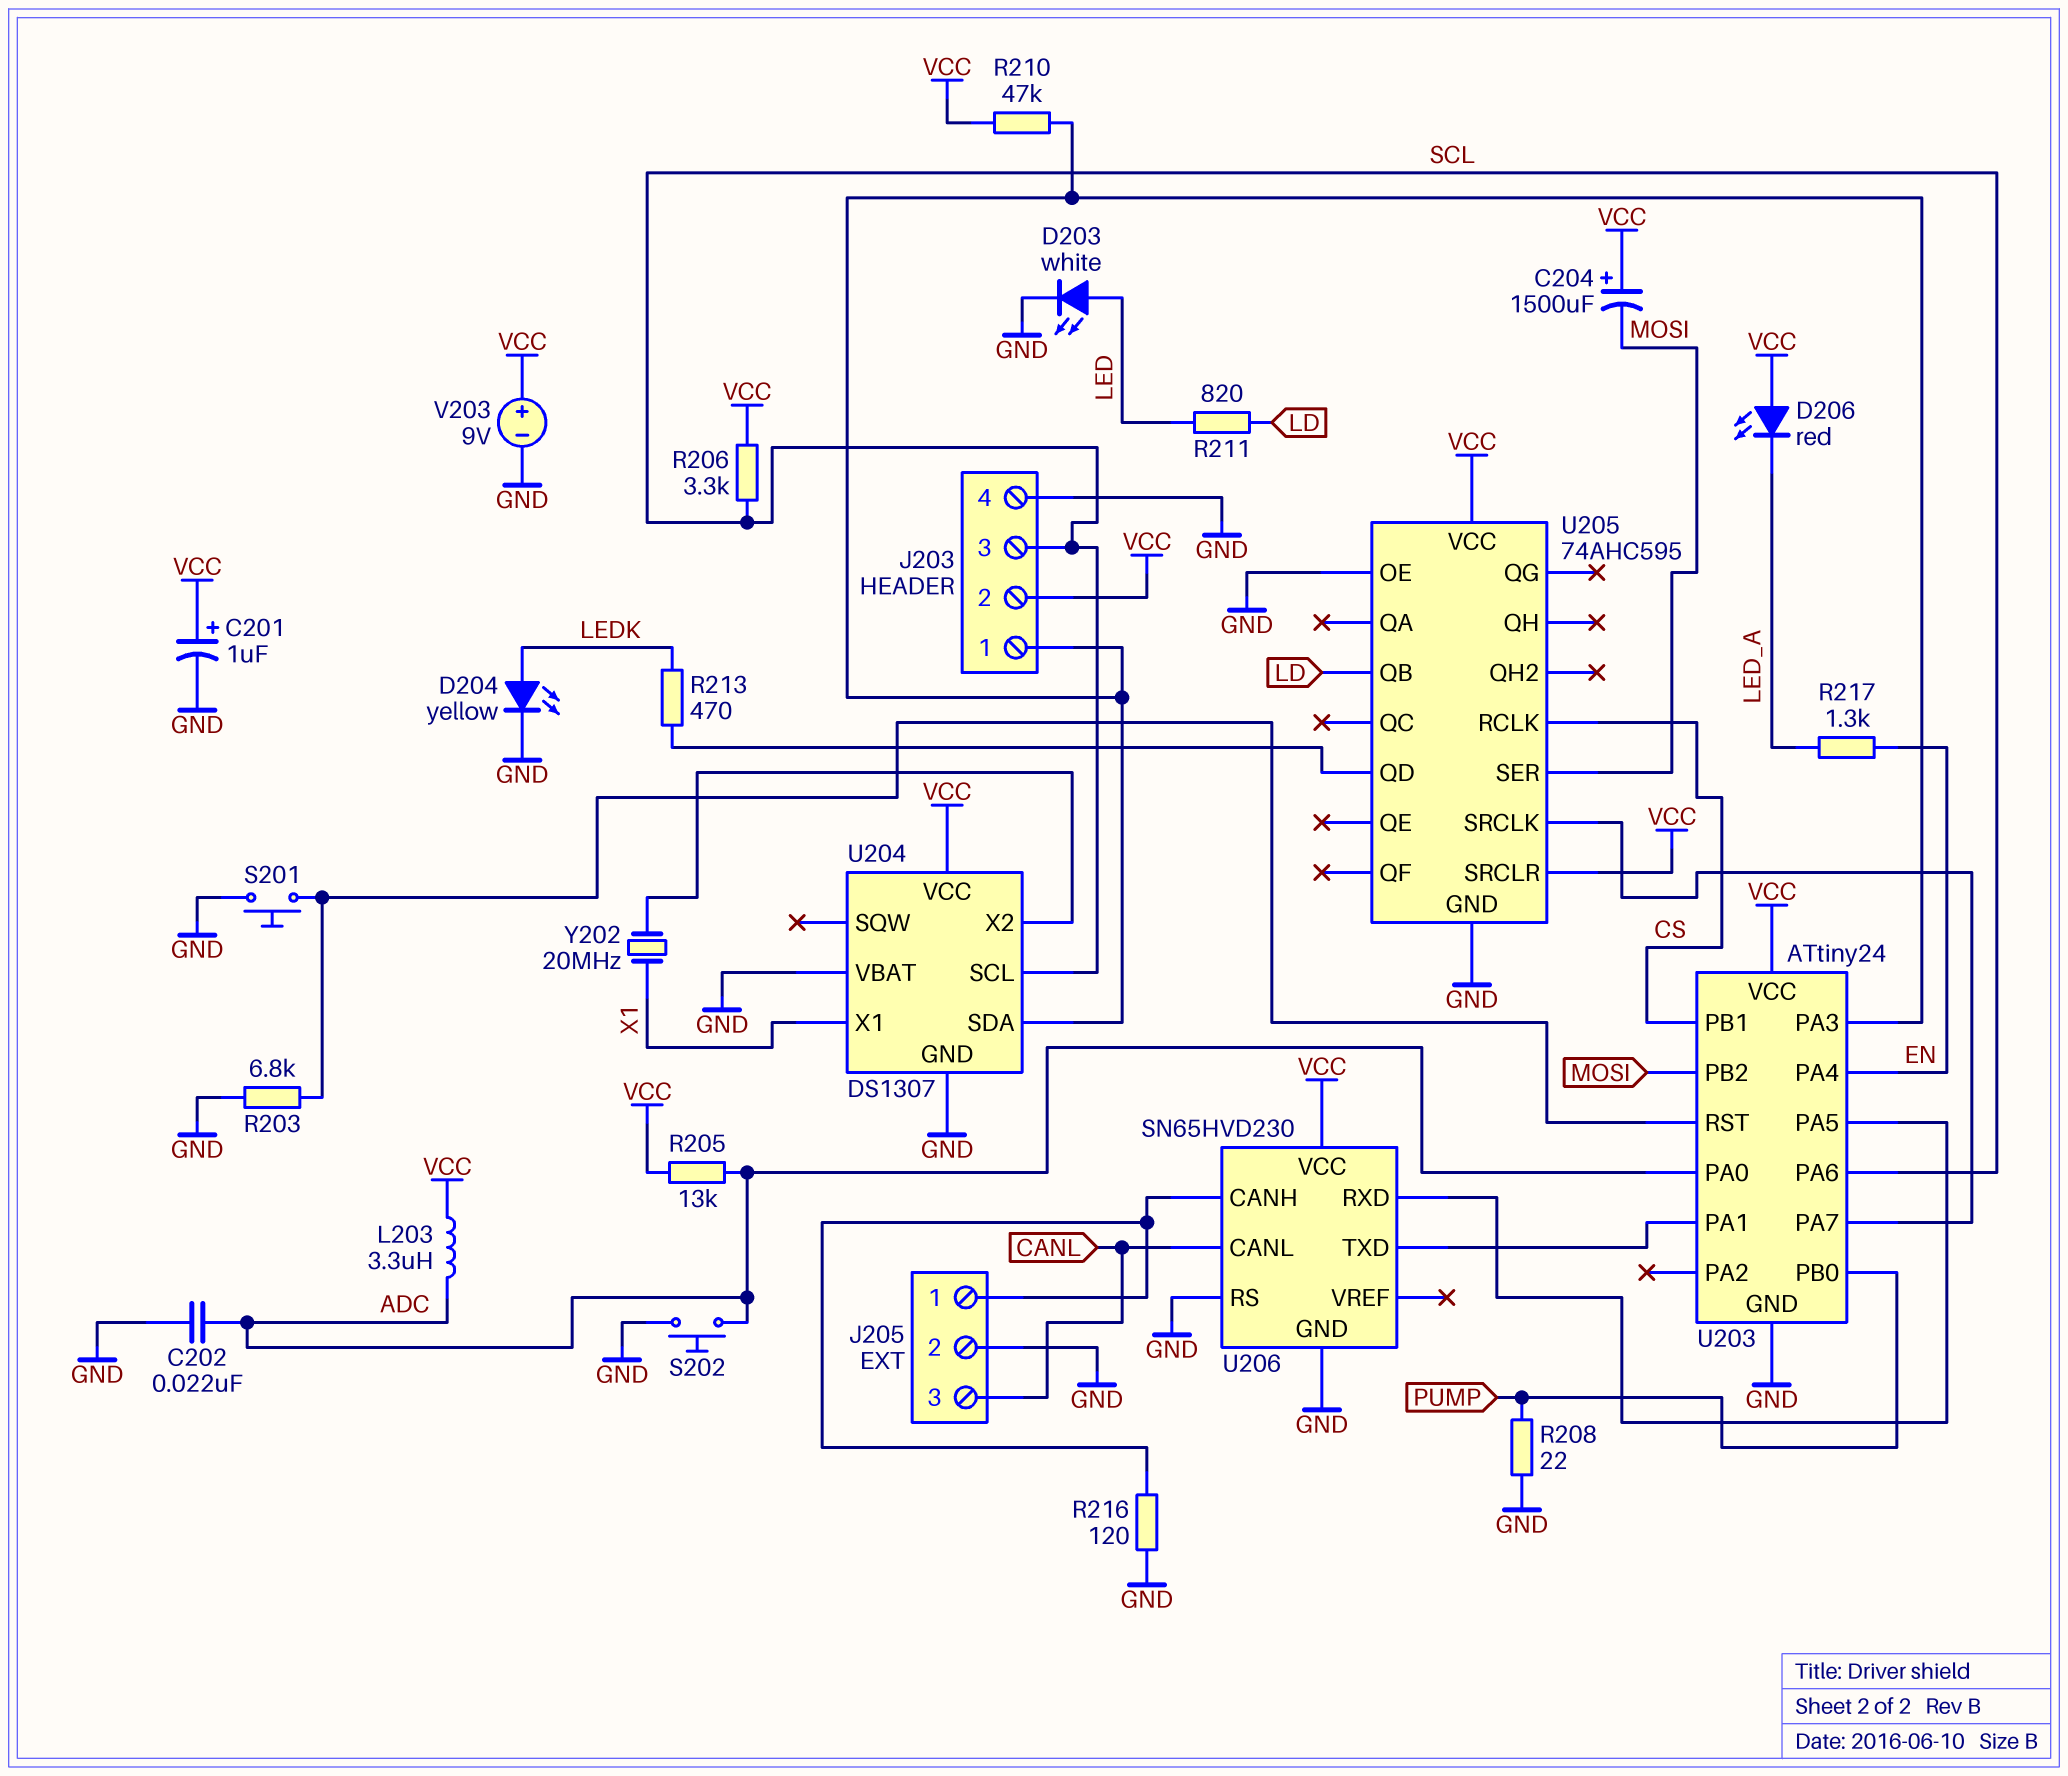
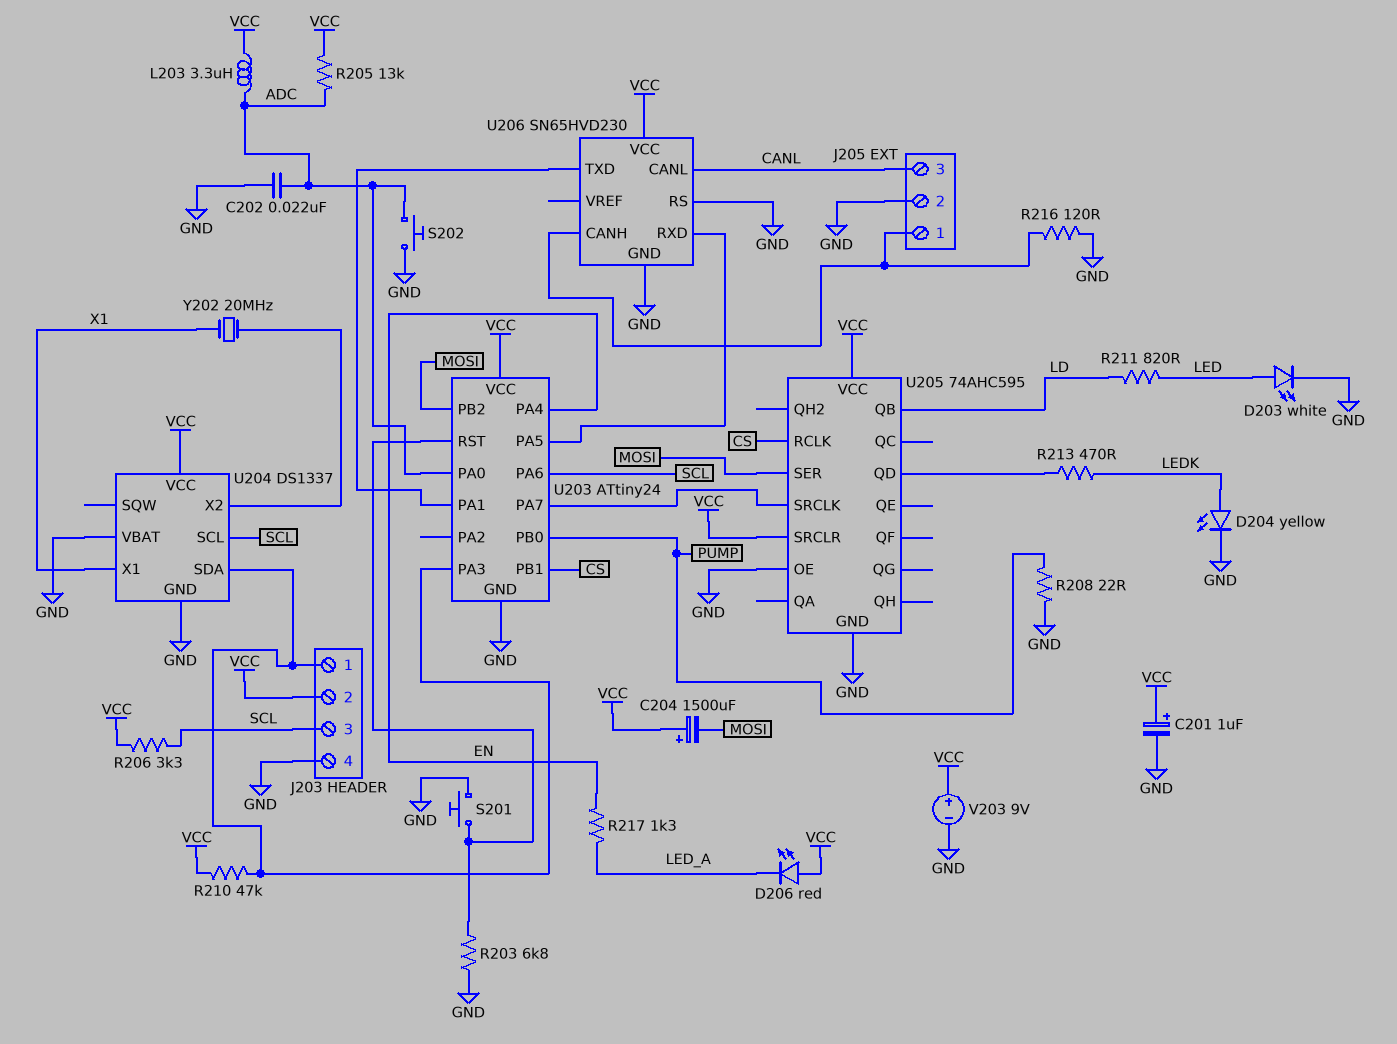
U204: DS1307 -> DS1337

